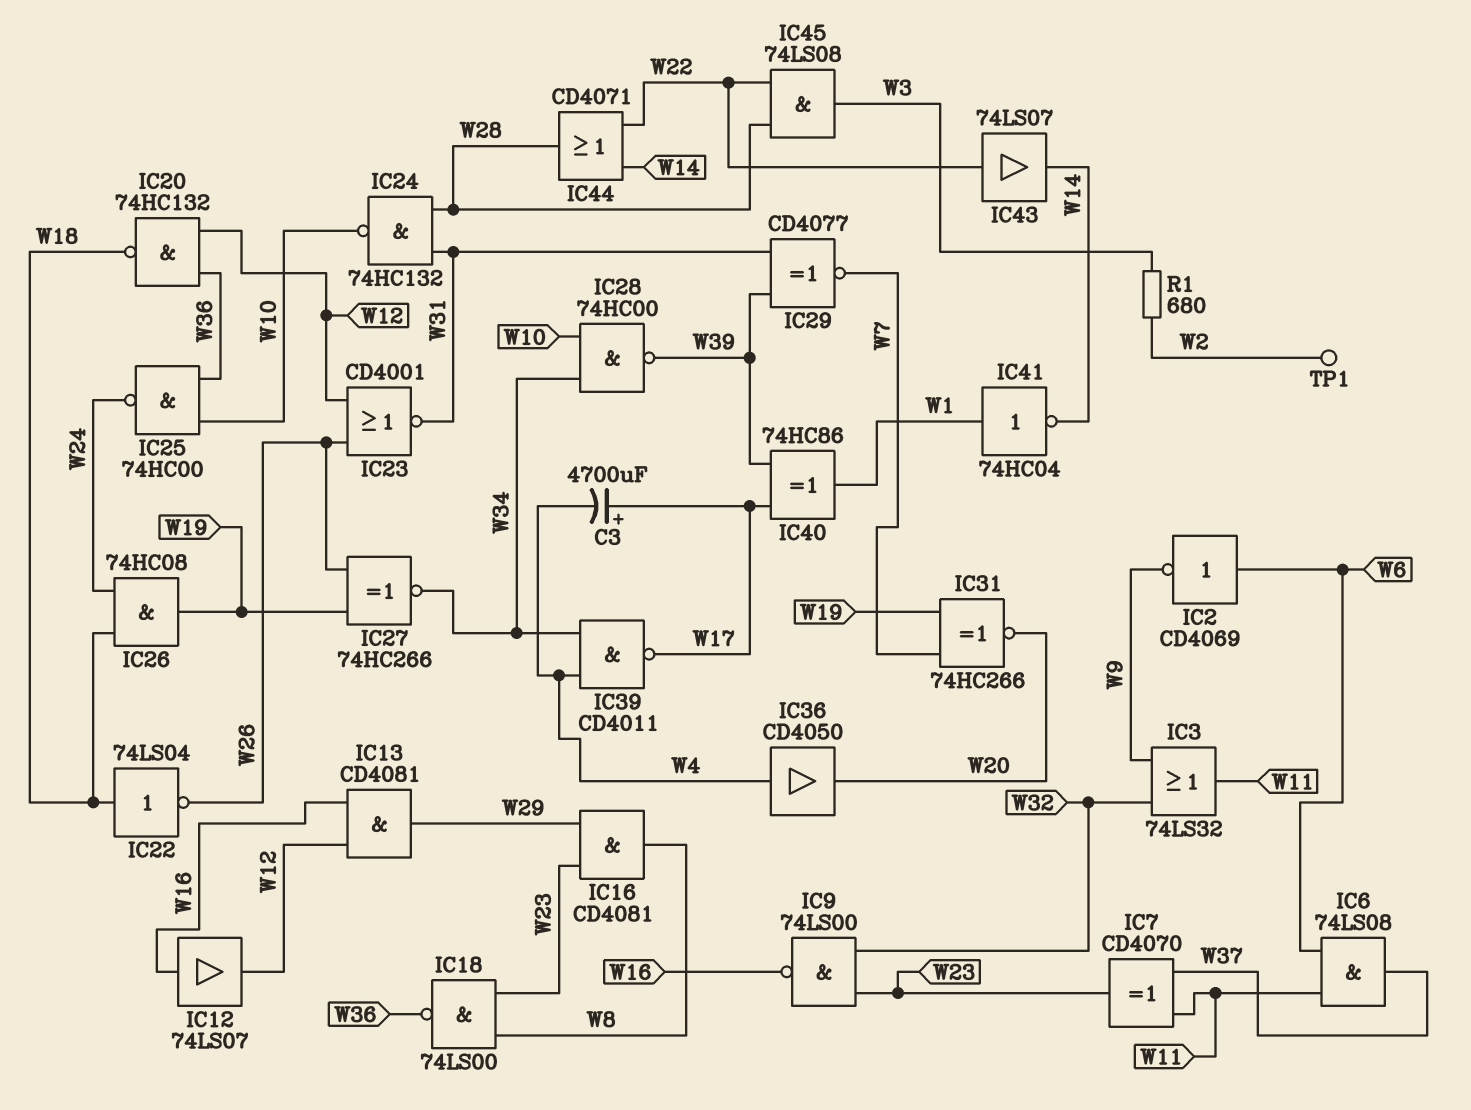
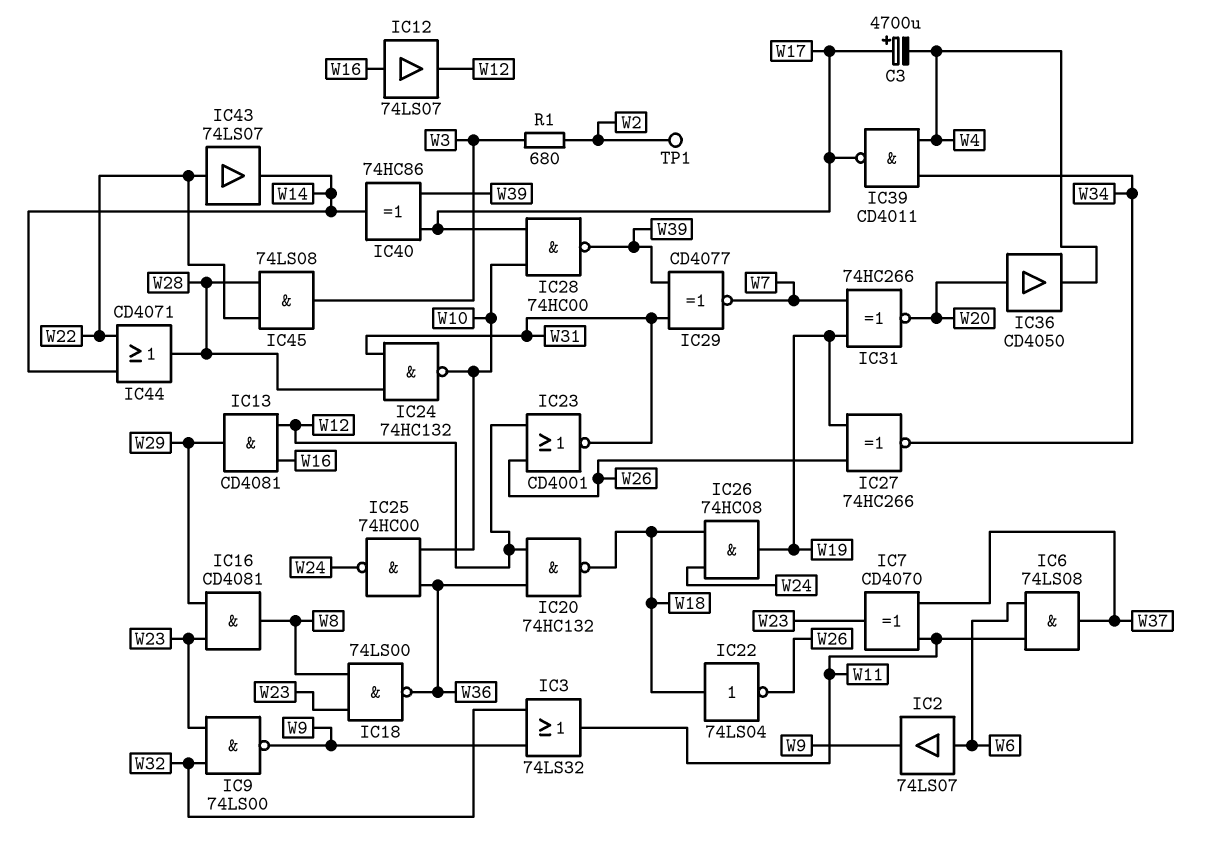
IC2: NOT CD4069 (in W6, out W9) -> buffer 74LS07 (in W6, out W9)
IC9: NAND 74LS00 (in W23, in W32, out W16) -> NAND 74LS00 (in W23, in W32, out W9)
IC28: NAND 74HC00 (in W10, in W34, out W39) -> NAND 74HC00 (in W10, in W17, out W39)
IC36: buffer CD4050 (in W4, out W20) -> buffer CD4050 (in W20, out W4)
IC40: XOR 74HC86 (in W17, in W39, out W1) -> XOR 74HC86 (in W17, in W39, out W14)
IC41: NOT 74HC04 (in W1, out W14) -> none

